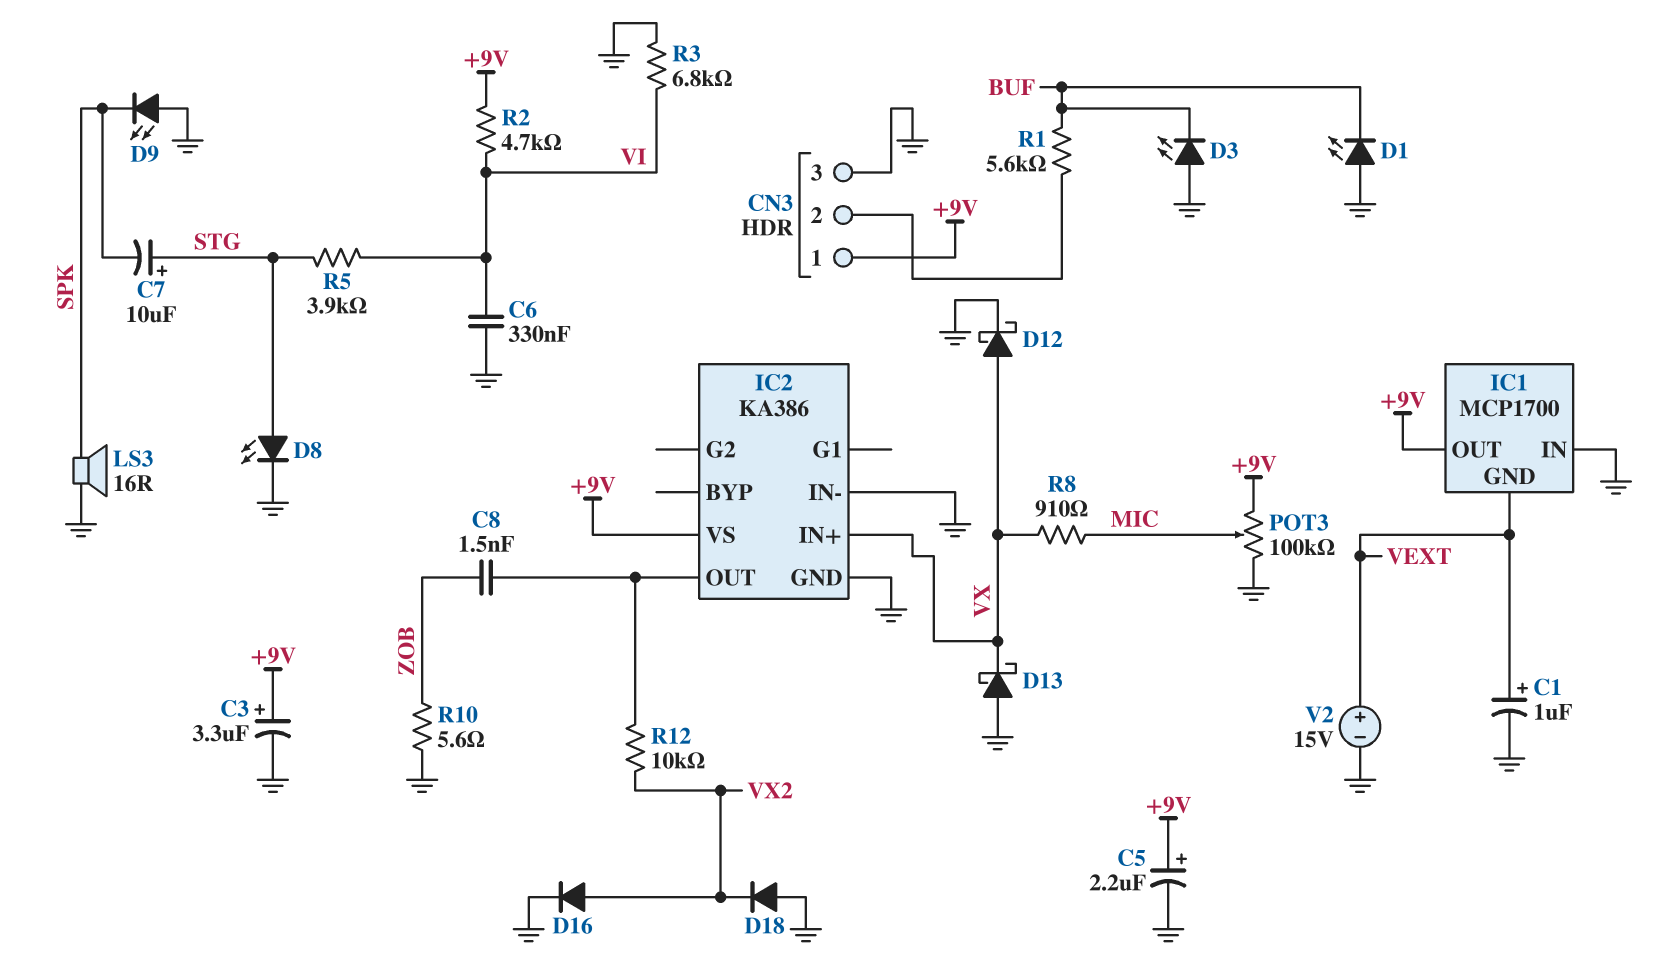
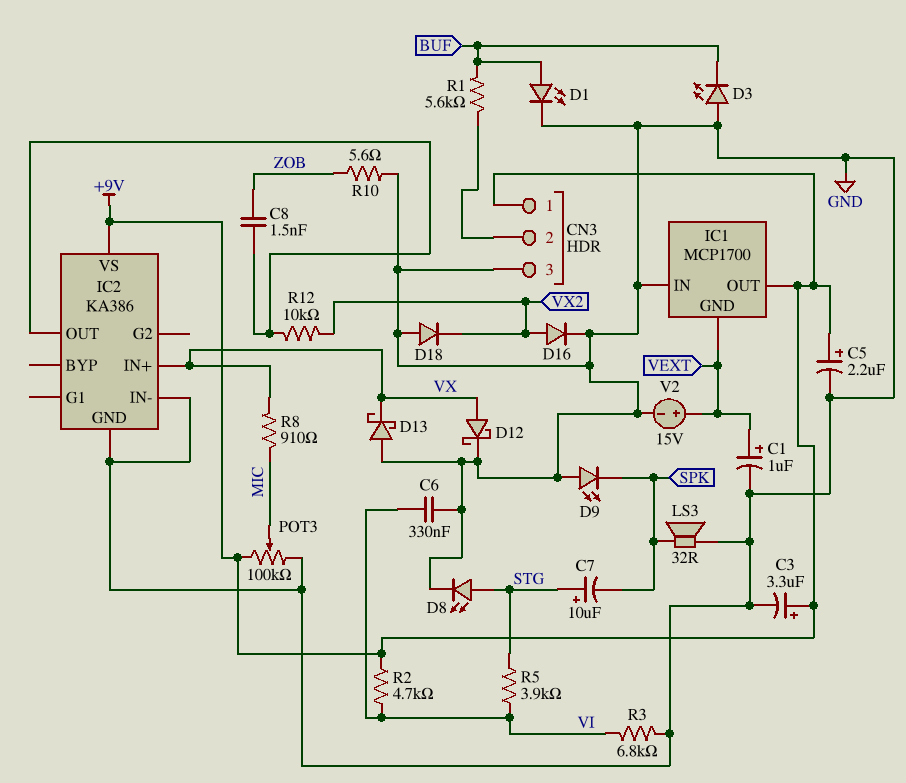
D1: LED (A GND, K BUF) -> LED (A BUF, K GND)
LS3: speaker 16R (GND, SPK) -> speaker 32R (GND, SPK)

